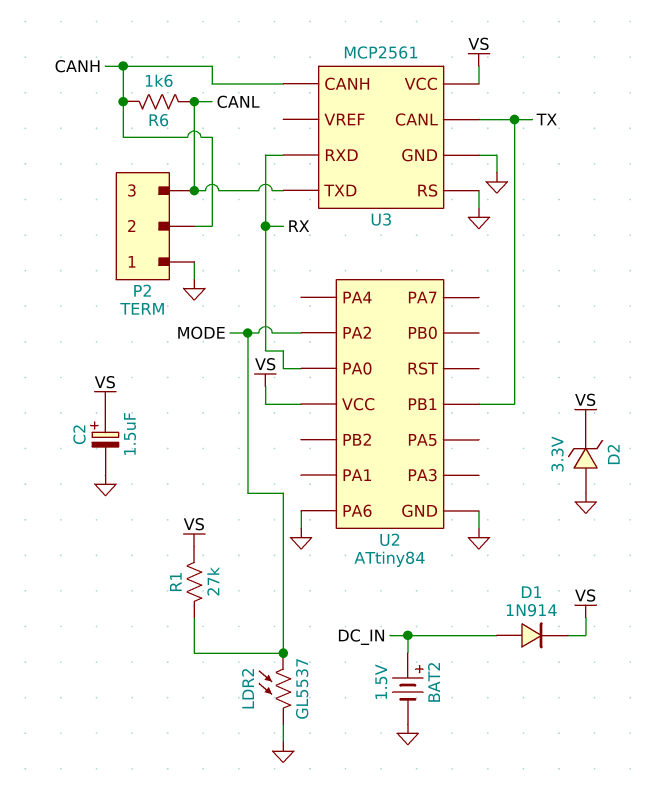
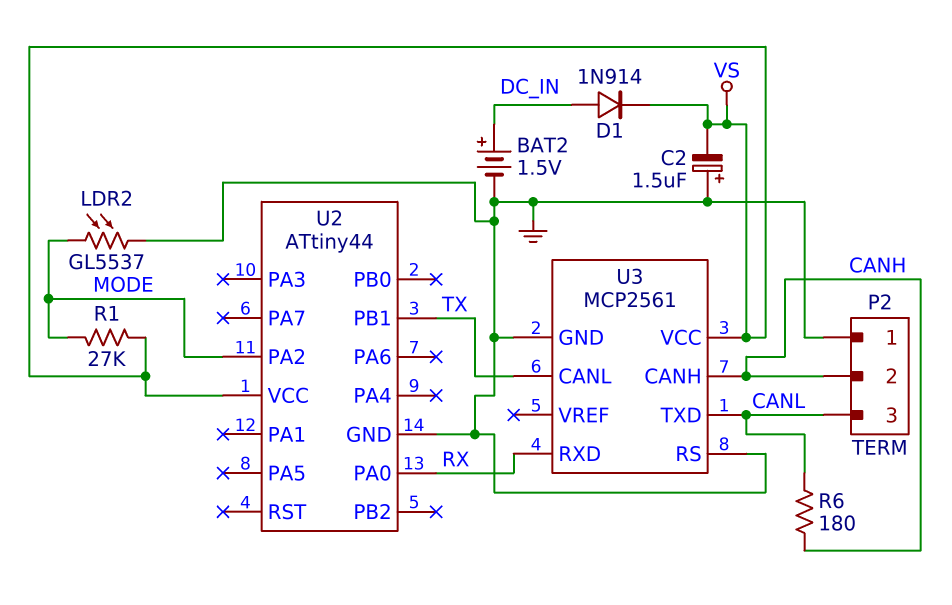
C2: 1.5uF (plus VS, minus GND) -> 1.5uF (plus GND, minus VS)
D2: zener 3.3V (A GND, K VS) -> none
R6: 1.6k (CANH, CANL) -> 180 (CANH, CANL)
U2: ATtiny84 -> ATtiny44
U2 pin PA6: GND -> none

